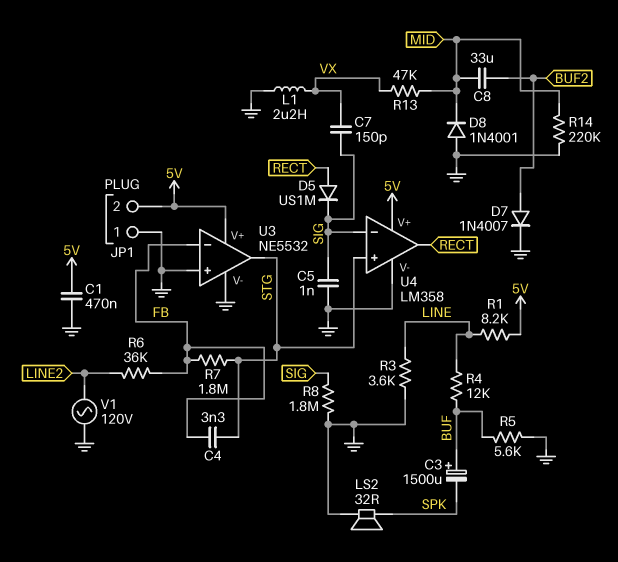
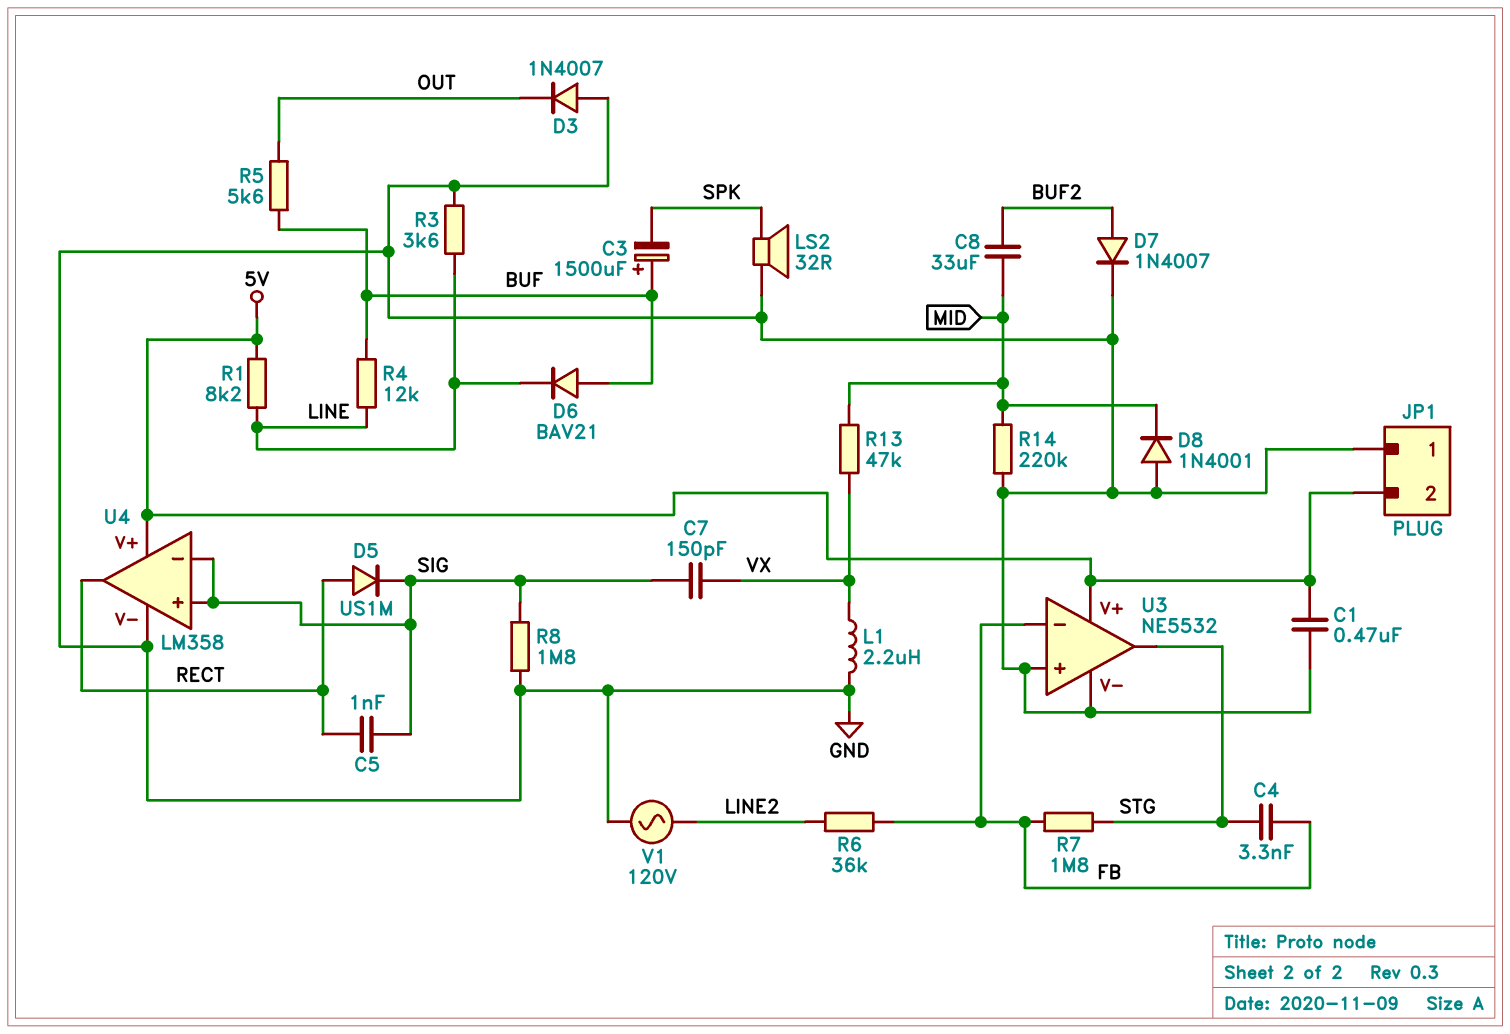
C5: 1nF (GND, SIG) -> 1nF (RECT, SIG)
D3: none -> diode 1N4007 (A GND, K OUT)
D6: none -> diode BAV21 (A BUF, K LINE)
R5: 5.6k (BUF, GND) -> 5.6k (BUF, OUT)
U4 pin in+: STG -> SIG

